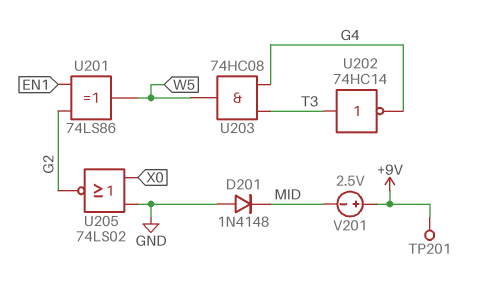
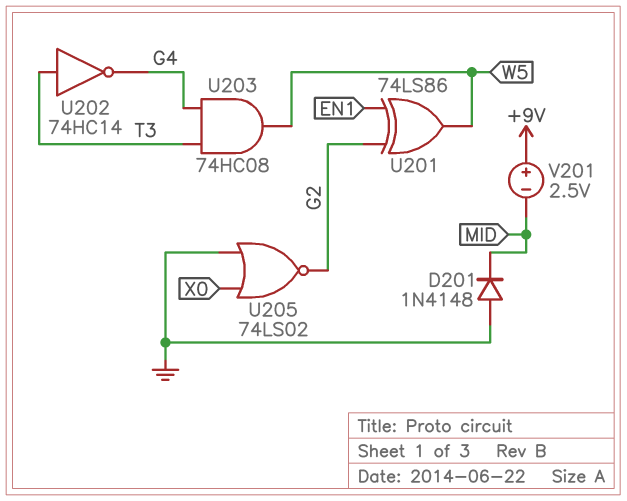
TP201: test point (+9V) -> none

